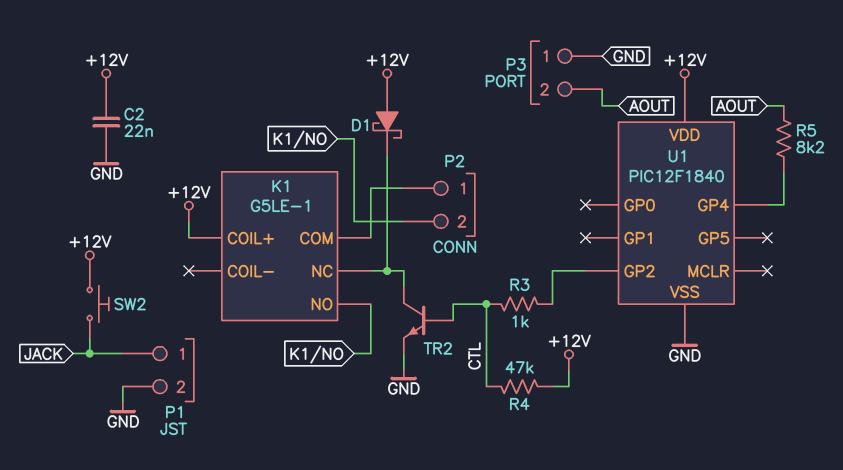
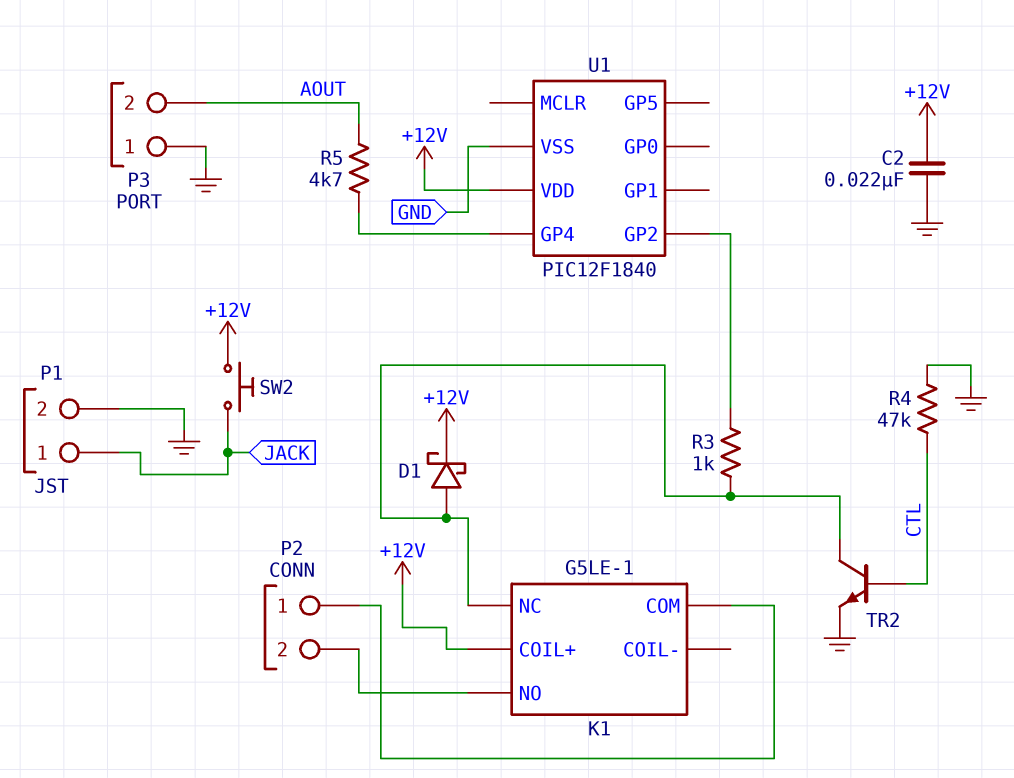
D1: schottky (A +12V, K K1/NC) -> schottky (A K1/NC, K +12V)
R3: 1k (CTL, U1/GP2) -> 1k (K1/NC, U1/GP2)
R4: 47k (+12V, CTL) -> 47k (CTL, GND)
R5: 8.2k (AOUT, U1/GP4) -> 4.7k (AOUT, U1/GP4)

